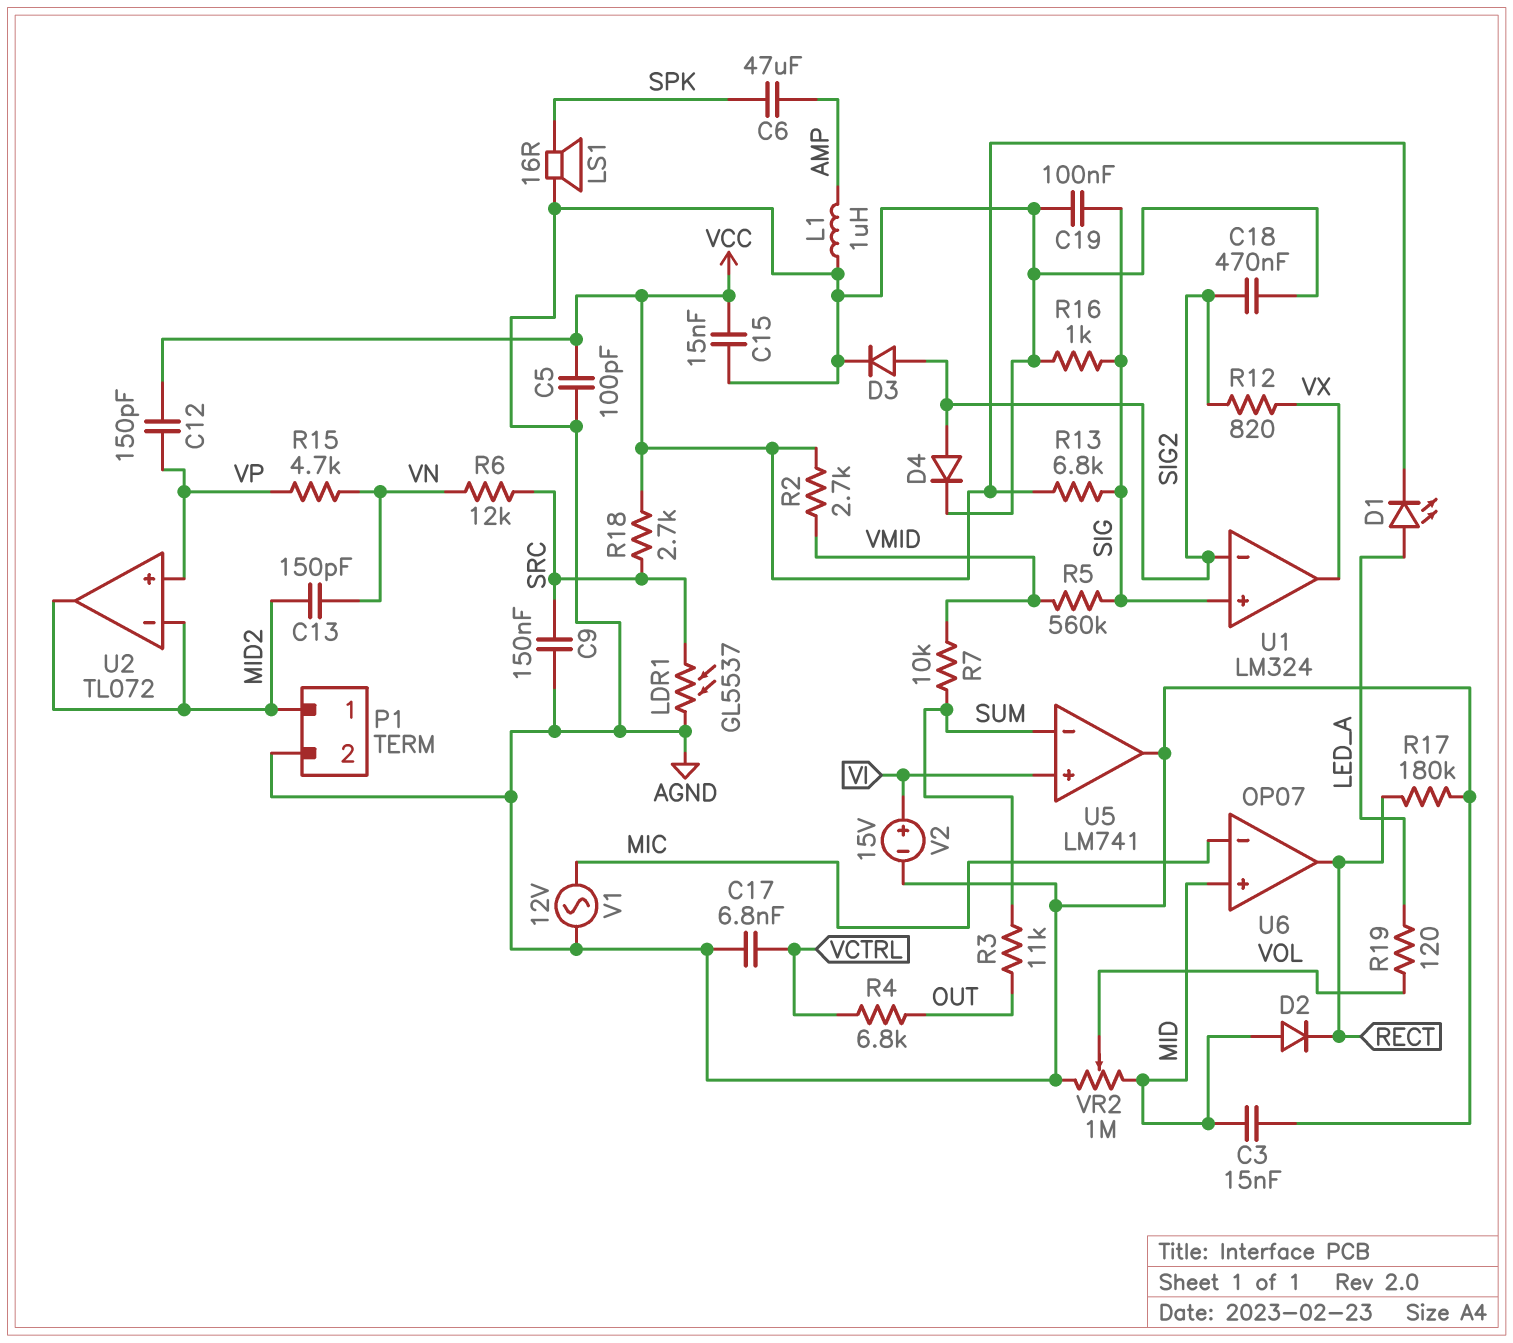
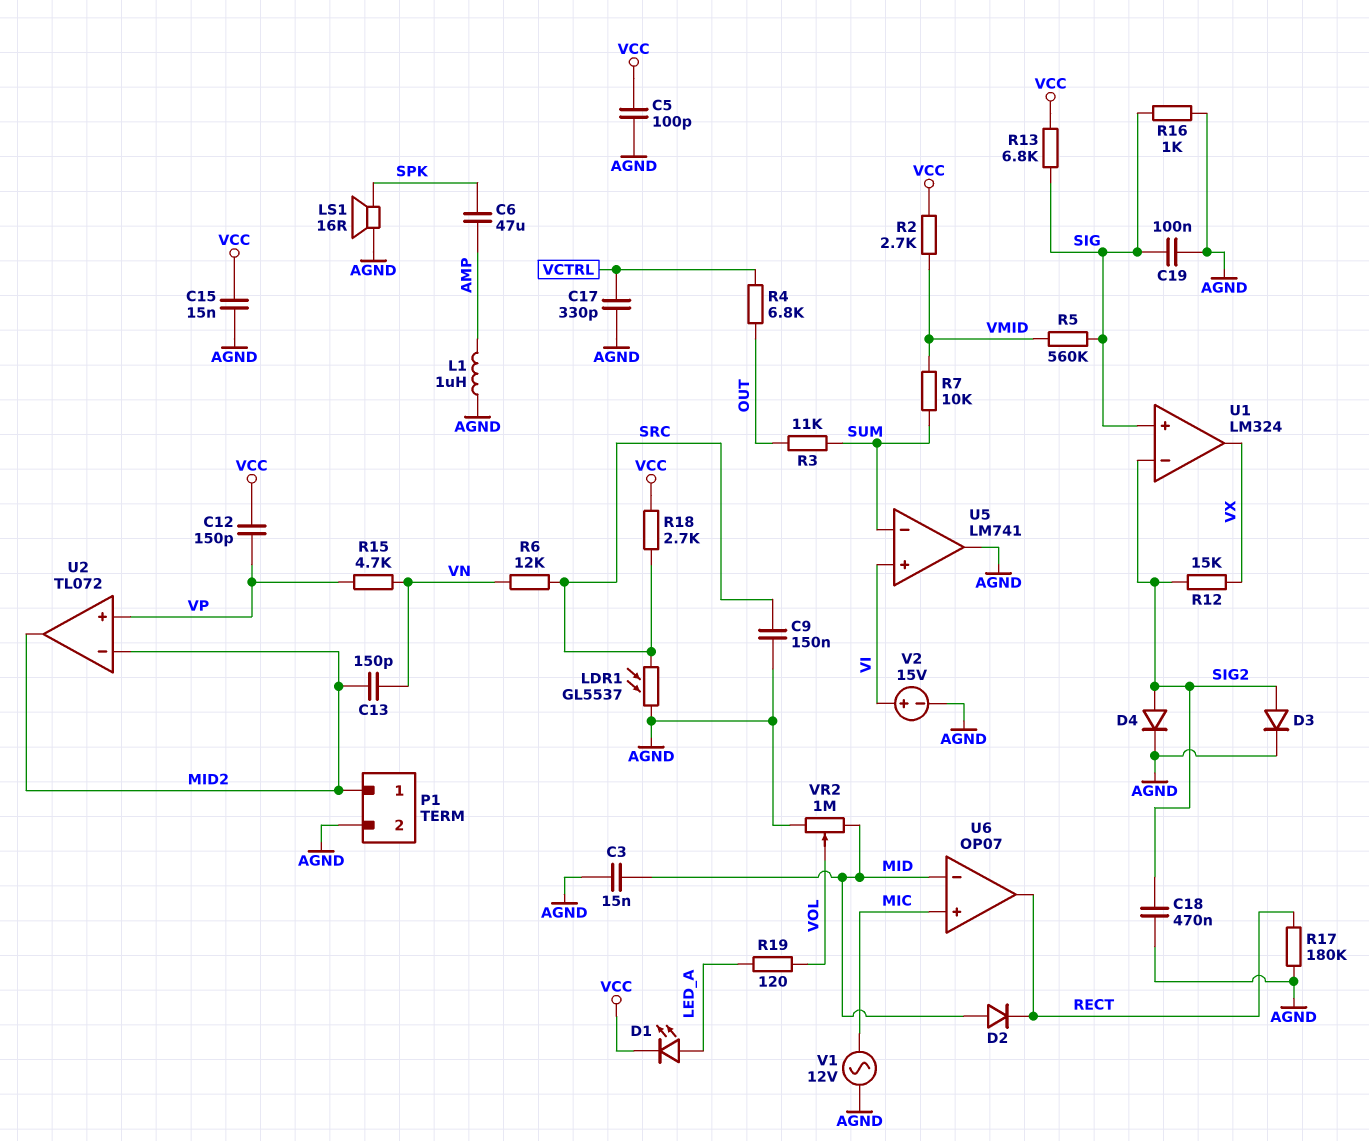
C17: 6.8nF (AGND, VCTRL) -> 330pF (AGND, VCTRL)
R12: 820 (SIG2, VX) -> 15k (SIG2, VX)
U6 pin in+: MID -> MIC
U6 pin in-: MIC -> MID

